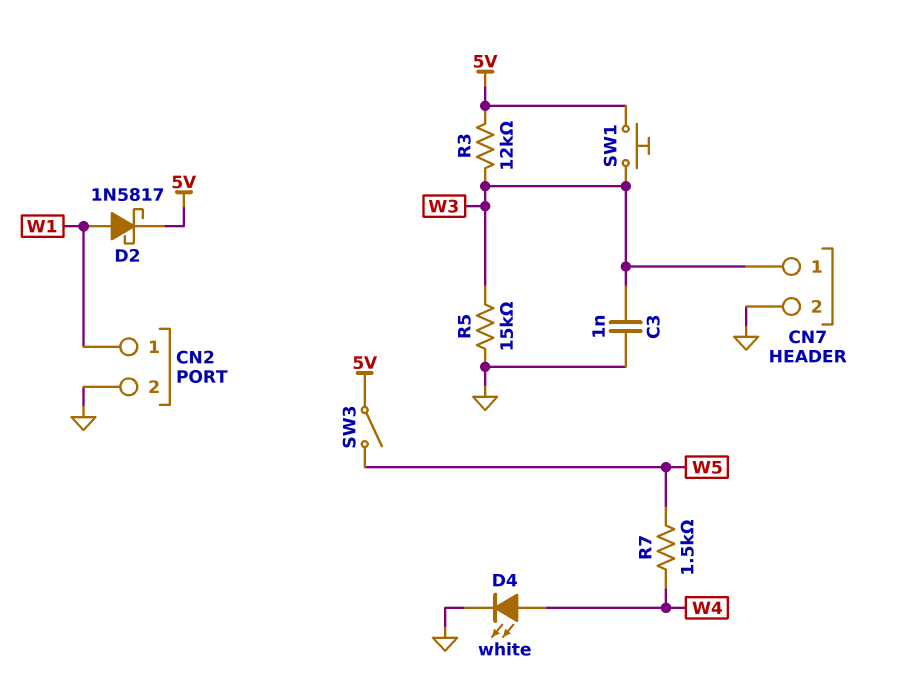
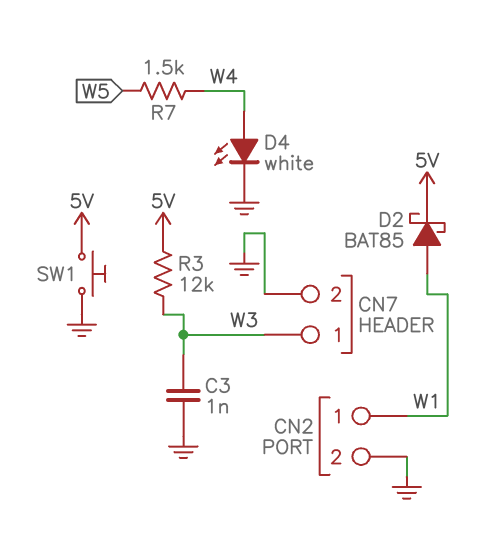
D2: schottky 1N5817 (A W1, K 5V) -> schottky BAT85 (A W1, K 5V)
R5: 15k (GND, W3) -> none
SW1: button (5V, W3) -> button (5V, GND)
SW3: switch (5V, W5) -> none

